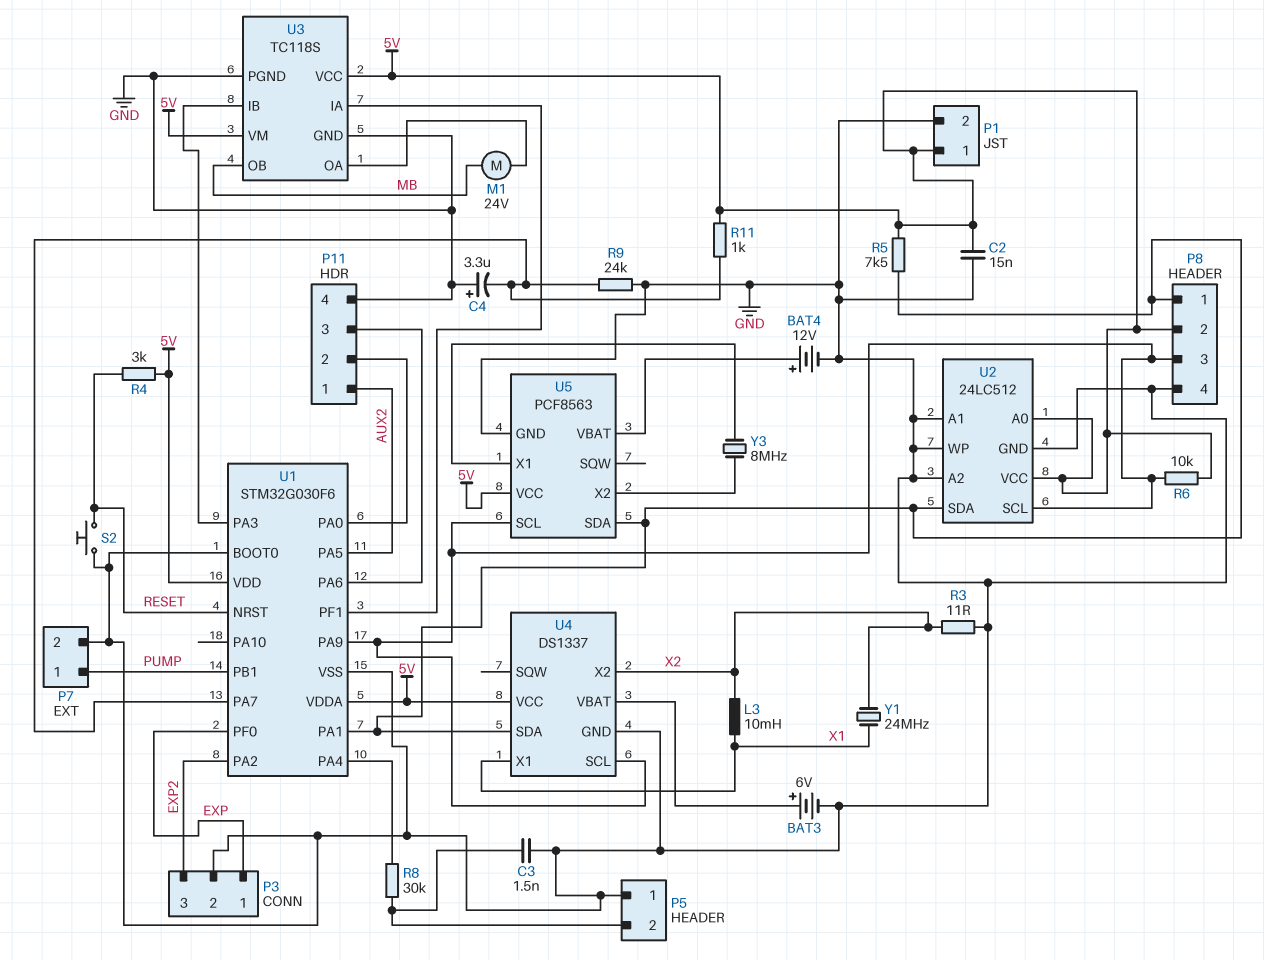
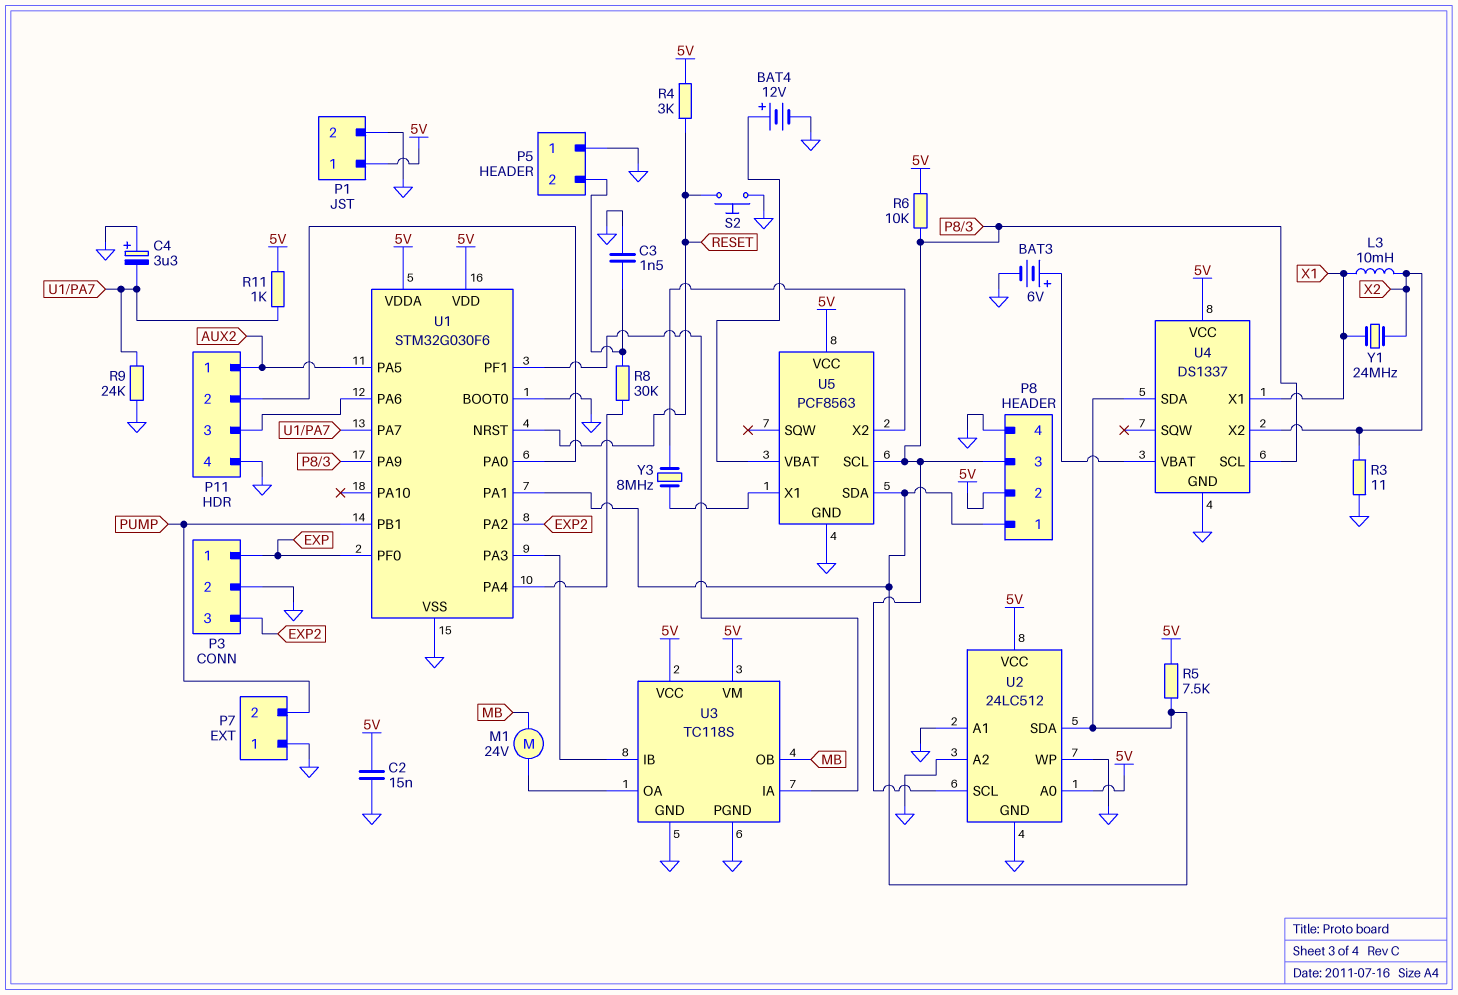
P7 pin 1: PUMP -> GND
P7 pin 2: GND -> PUMP

